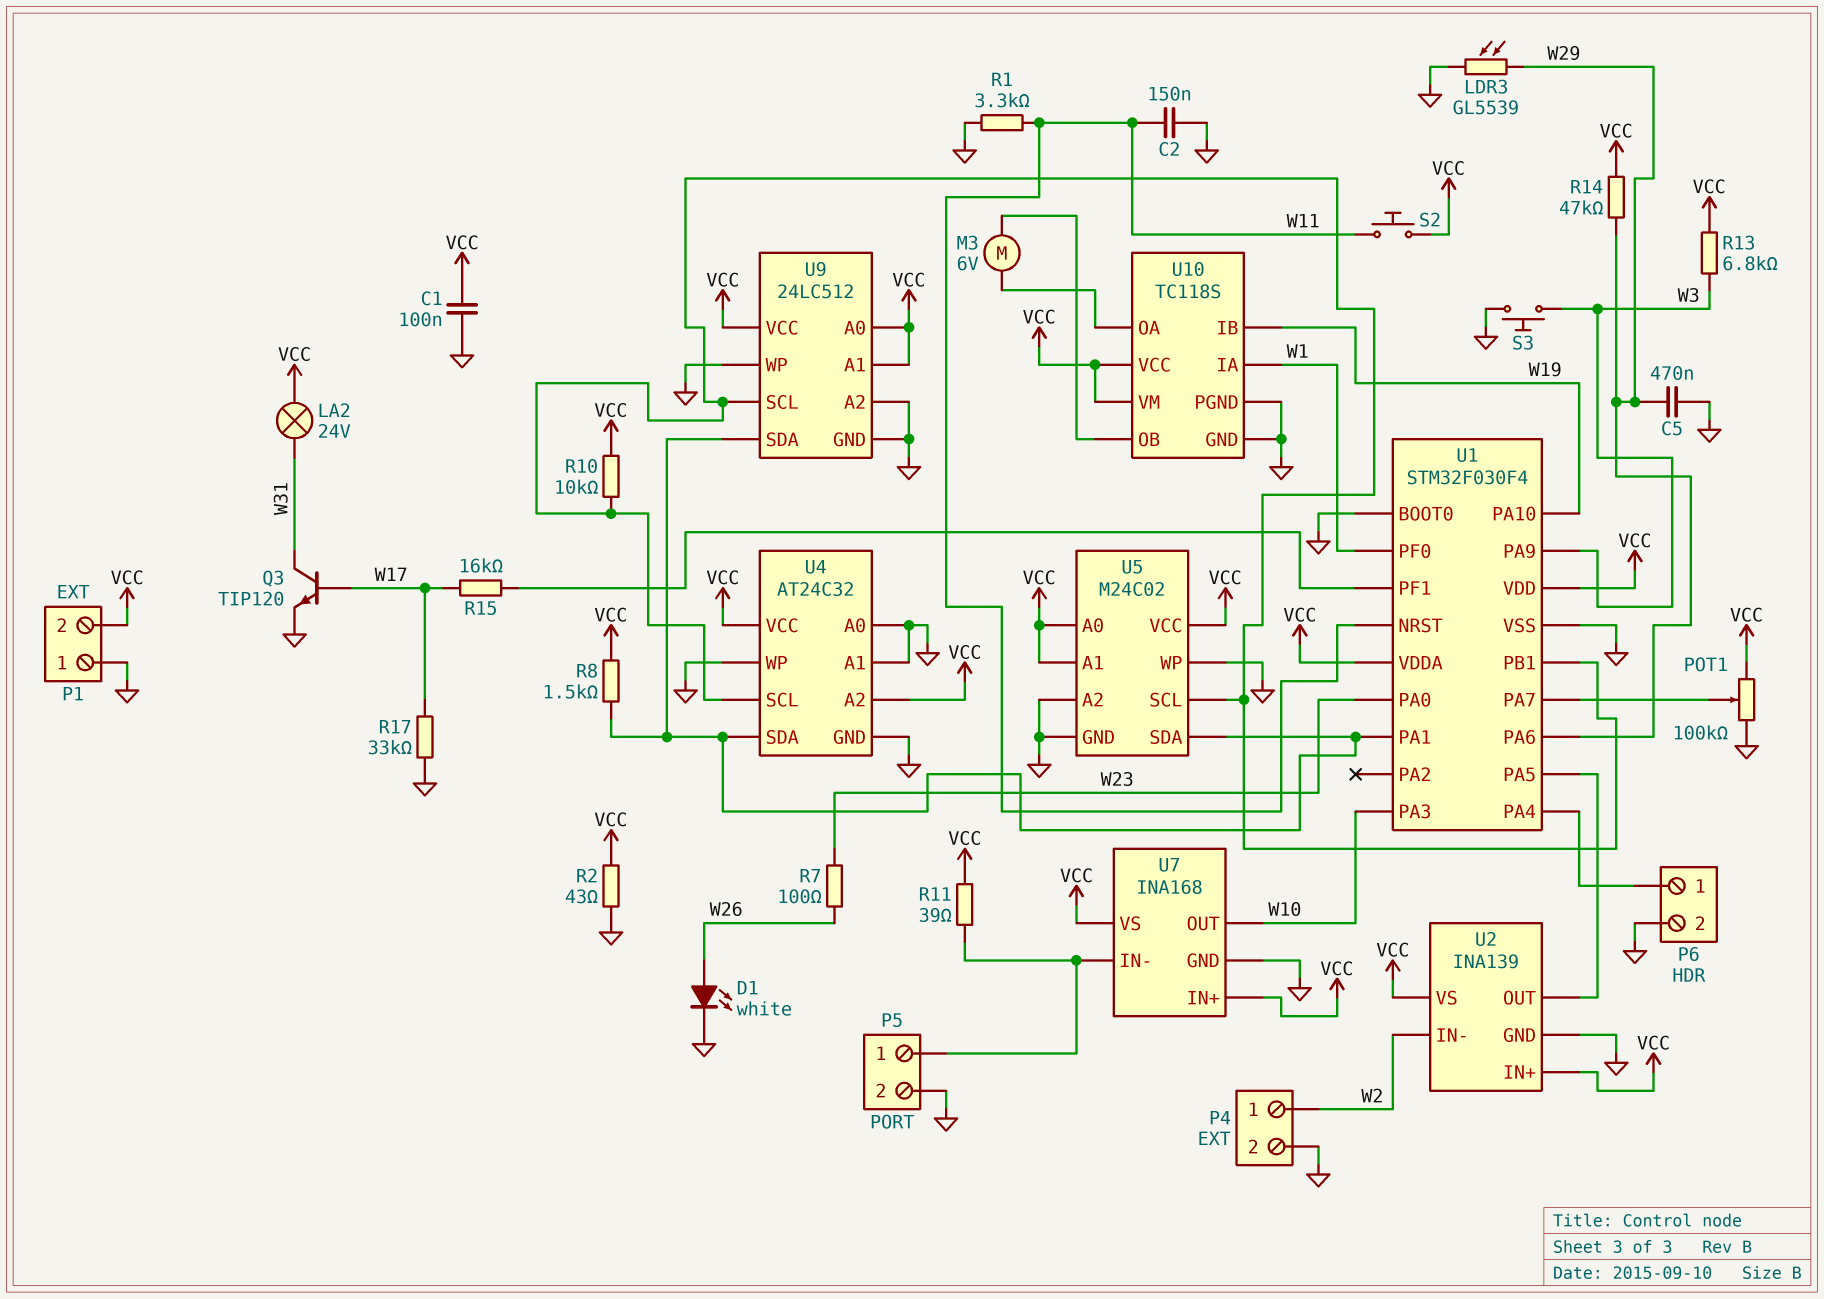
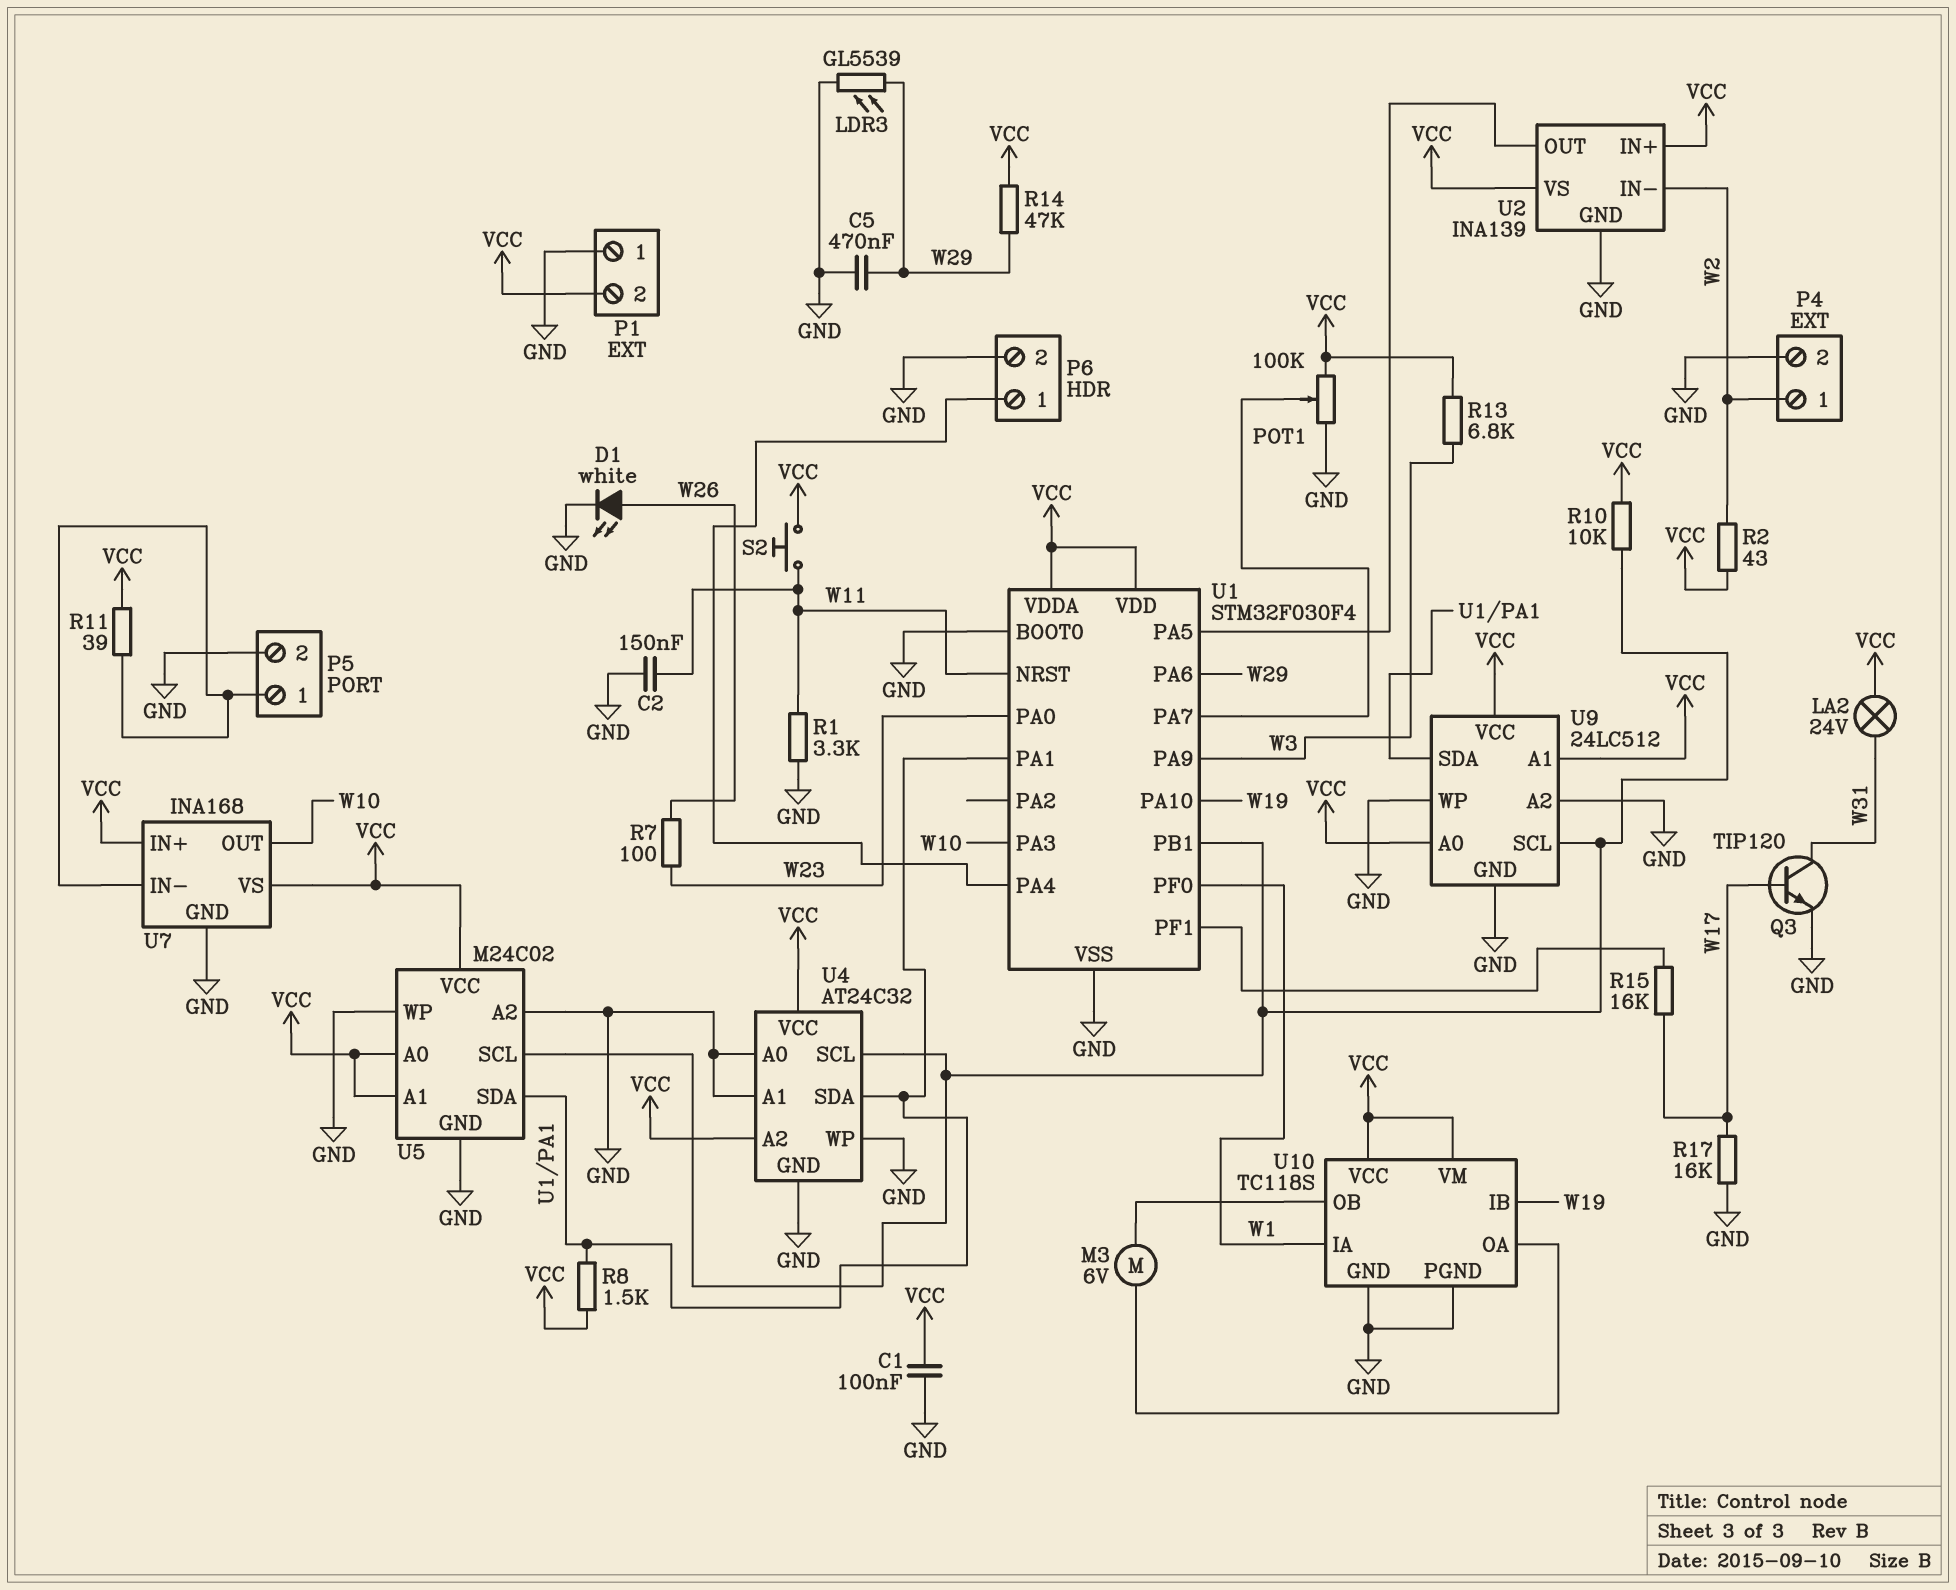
R2: 43 (GND, VCC) -> 43 (VCC, W2)
R17: 33k (GND, W17) -> 16k (GND, W17)
S3: button (GND, W3) -> none

